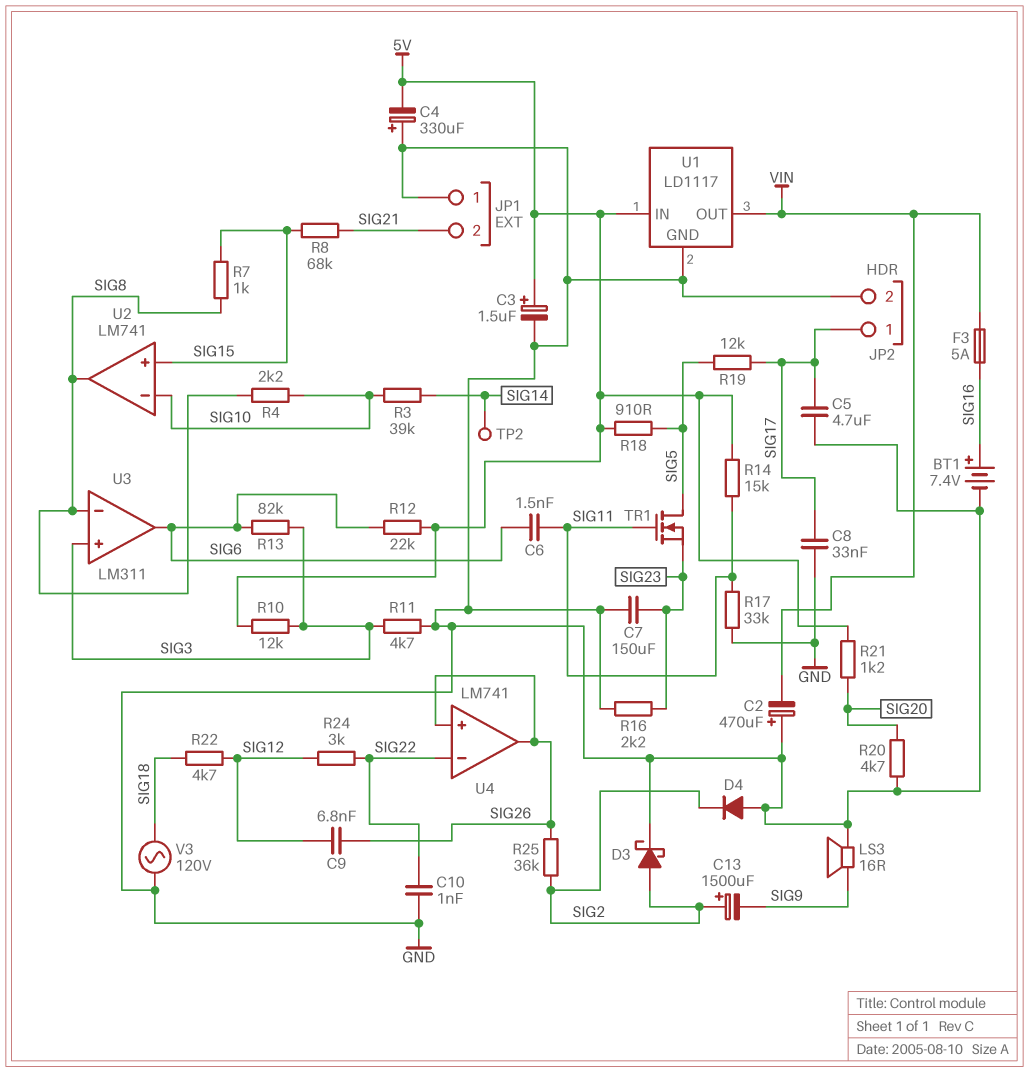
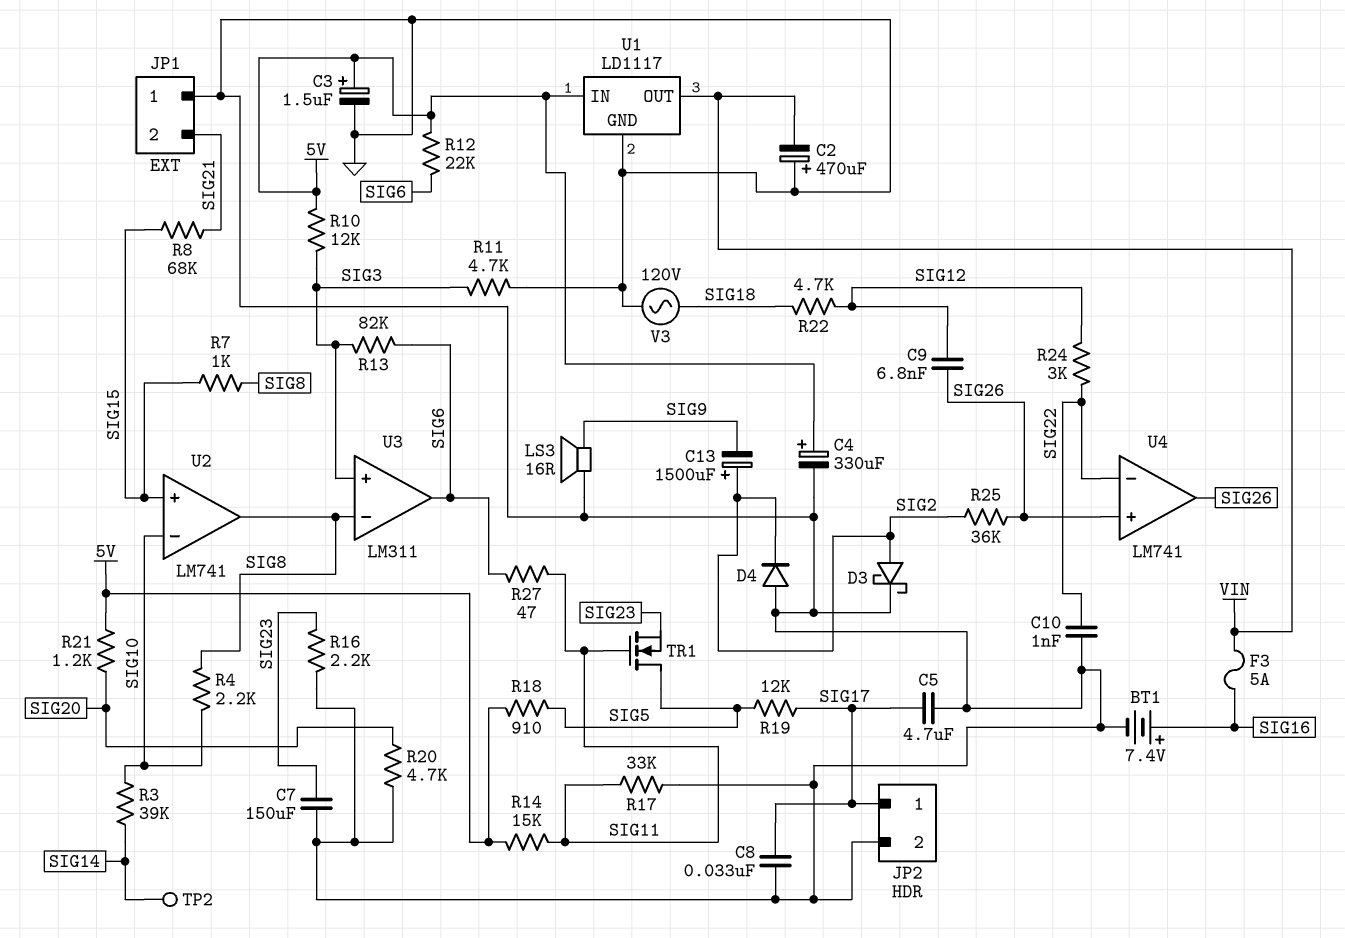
C4: 330uF (plus GND, minus 5V) -> 330uF (plus 5V, minus GND)
C6: 1.5nF (SIG6, SIG11) -> none
R27: none -> 47 (SIG6, SIG11)

